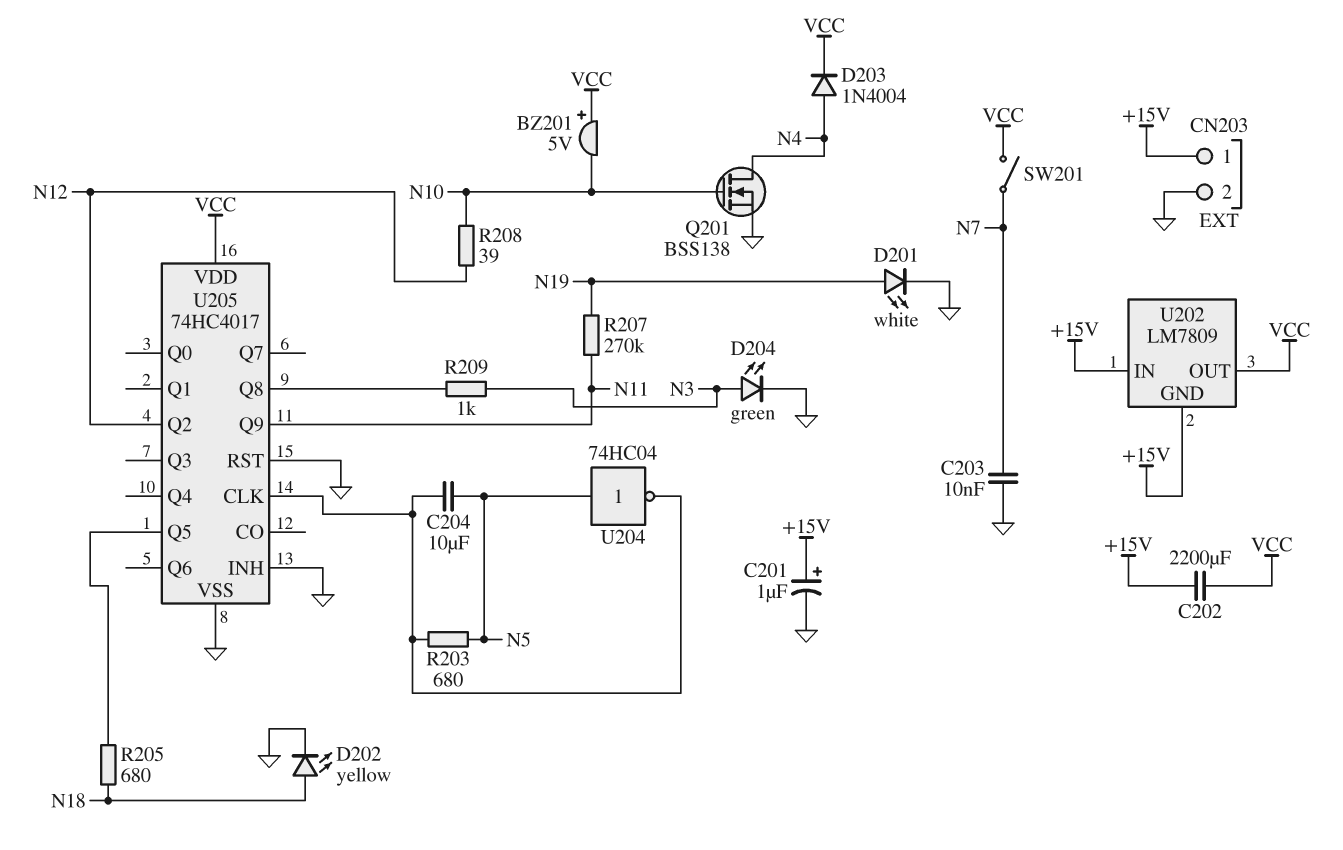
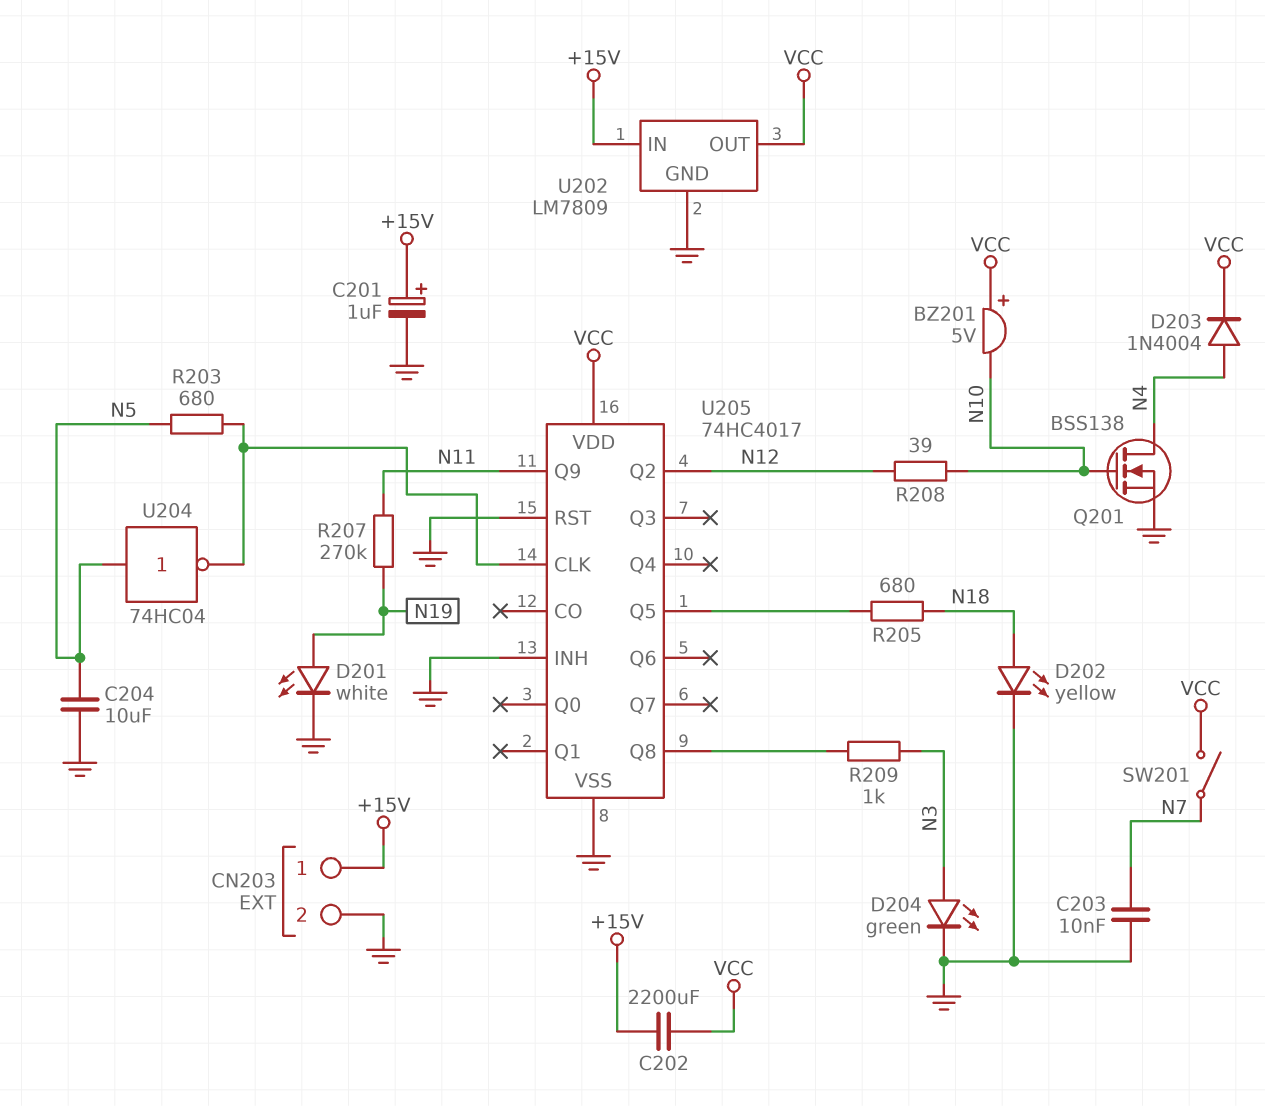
C204: 10uF (N5, U205/CLK) -> 10uF (GND, N5)
U202 pin GND: +15V -> GND

